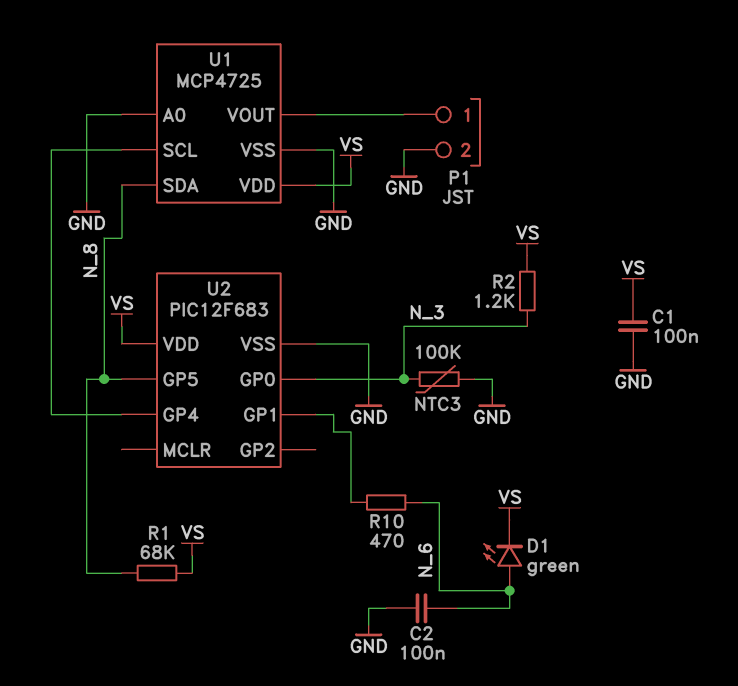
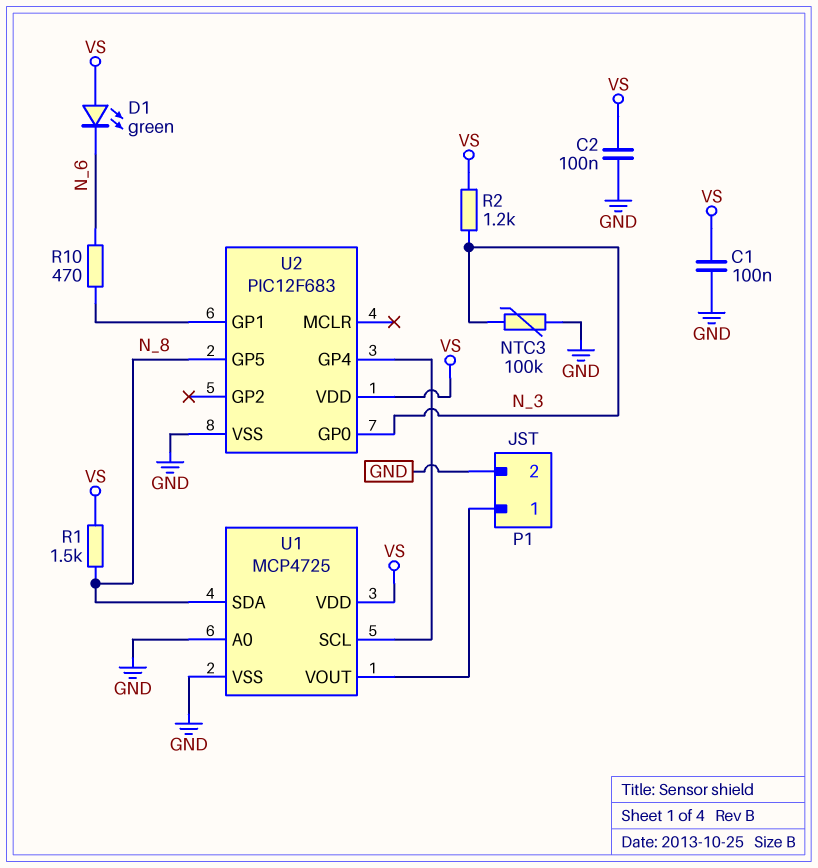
C2: 100nF (GND, N_6) -> 100nF (GND, VS)
D1: LED green (A N_6, K VS) -> LED green (A VS, K N_6)
R1: 68k (N_8, VS) -> 1.5k (N_8, VS)

